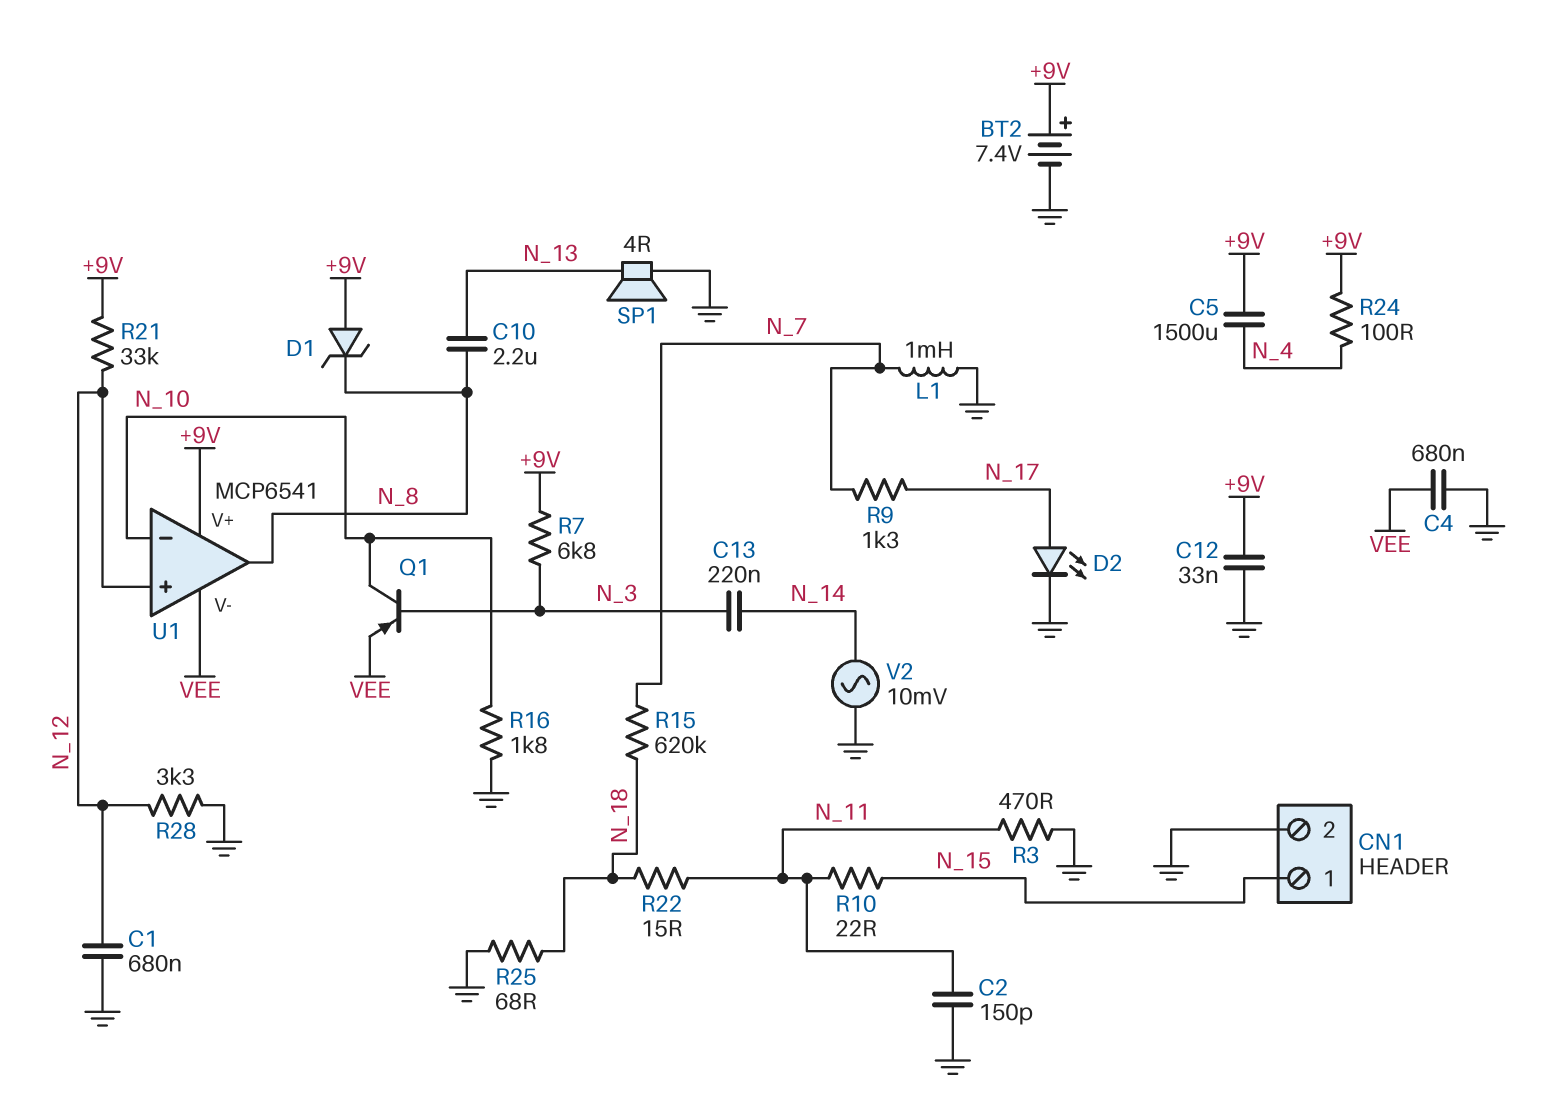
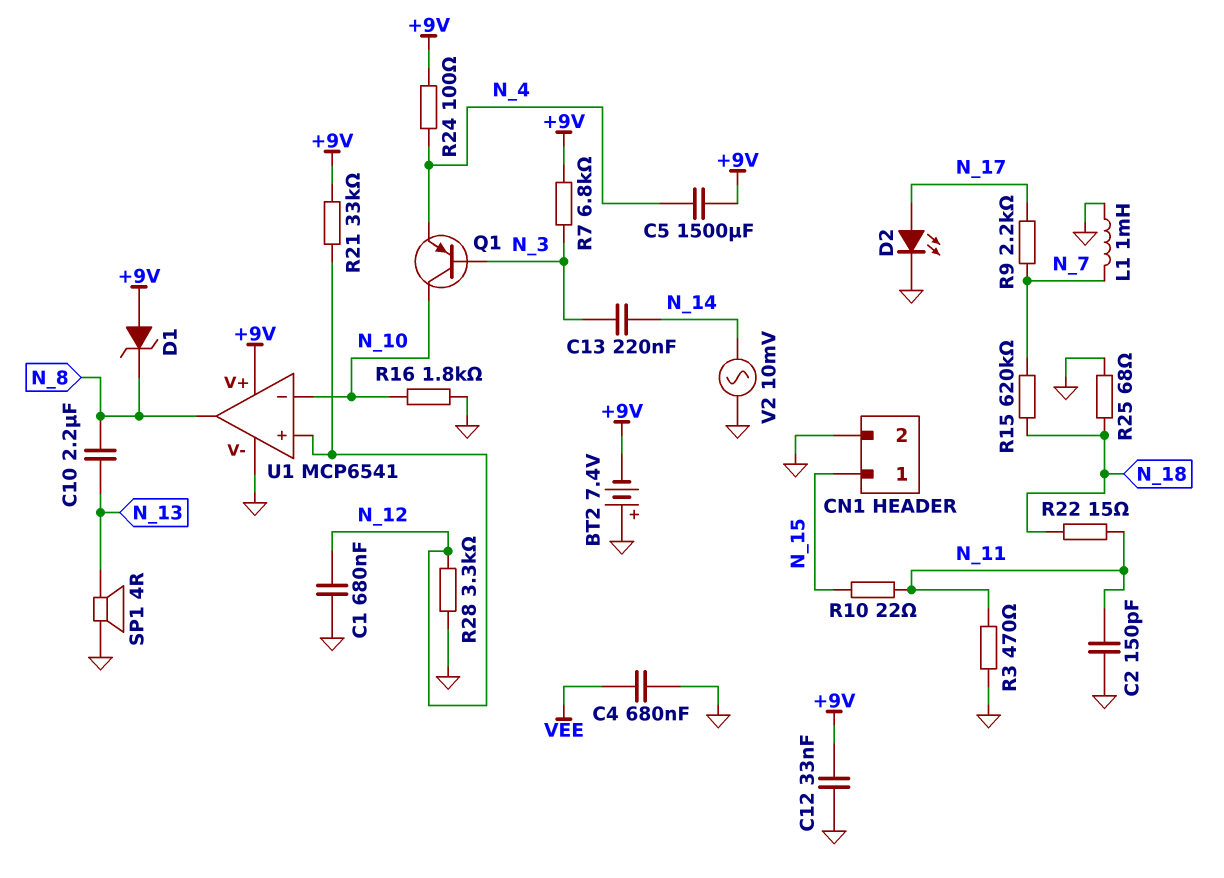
BT2: 7.4V (plus +9V, minus GND) -> 7.4V (plus GND, minus +9V)
Q1: PNP (B N_3, C N_10, E VEE) -> PNP (B N_3, C N_10, E N_4)
R9: 1.3k (N_7, N_17) -> 2.2k (N_7, N_17)
U1 pin V-: VEE -> GND

